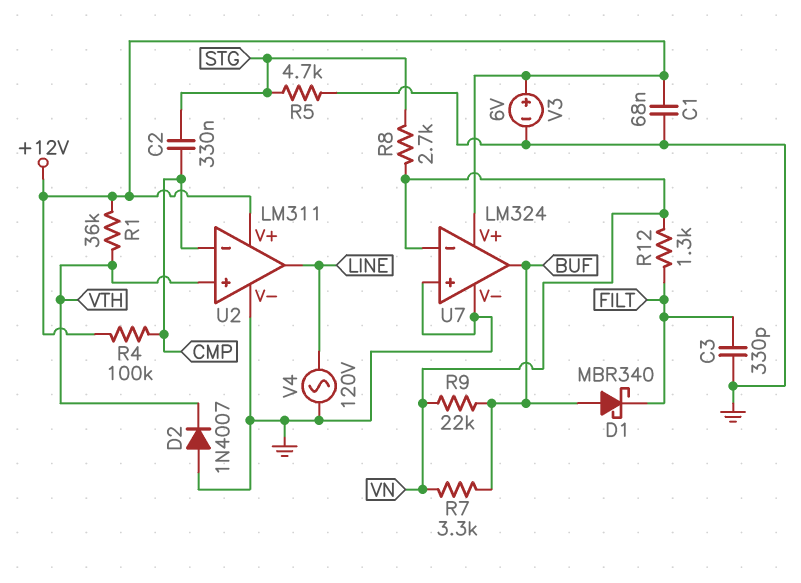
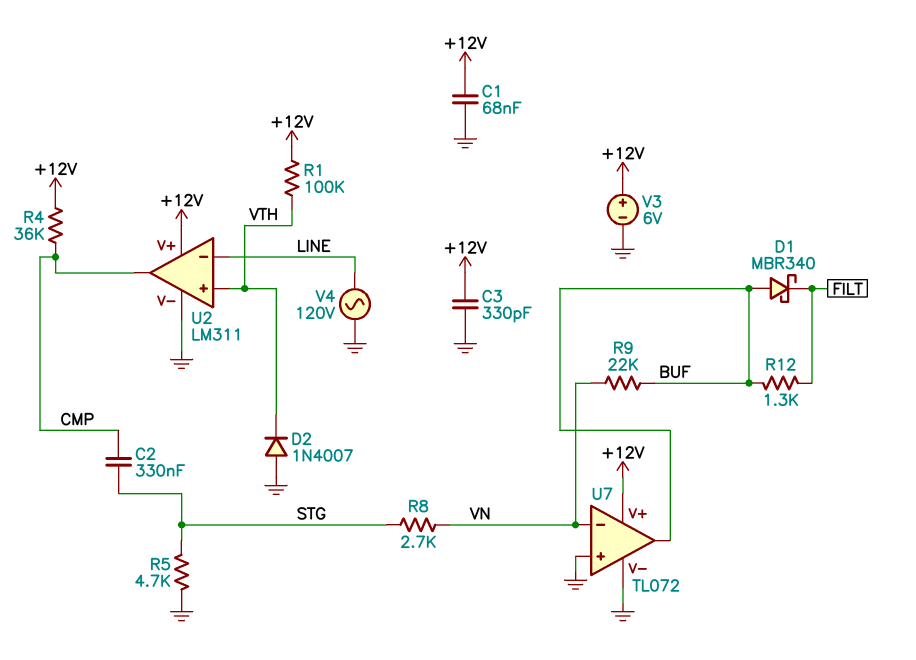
C3: 330pF (FILT, GND) -> 330pF (+12V, GND)
R1: 36k (+12V, VTH) -> 100k (+12V, VTH)
R4: 100k (+12V, CMP) -> 36k (+12V, CMP)
R7: 3.3k (BUF, VN) -> none
R12: 1.3k (FILT, VN) -> 1.3k (BUF, FILT)
U2 pin in-: CMP -> LINE
U2 pin out: LINE -> CMP
U7: LM324 -> TL072

